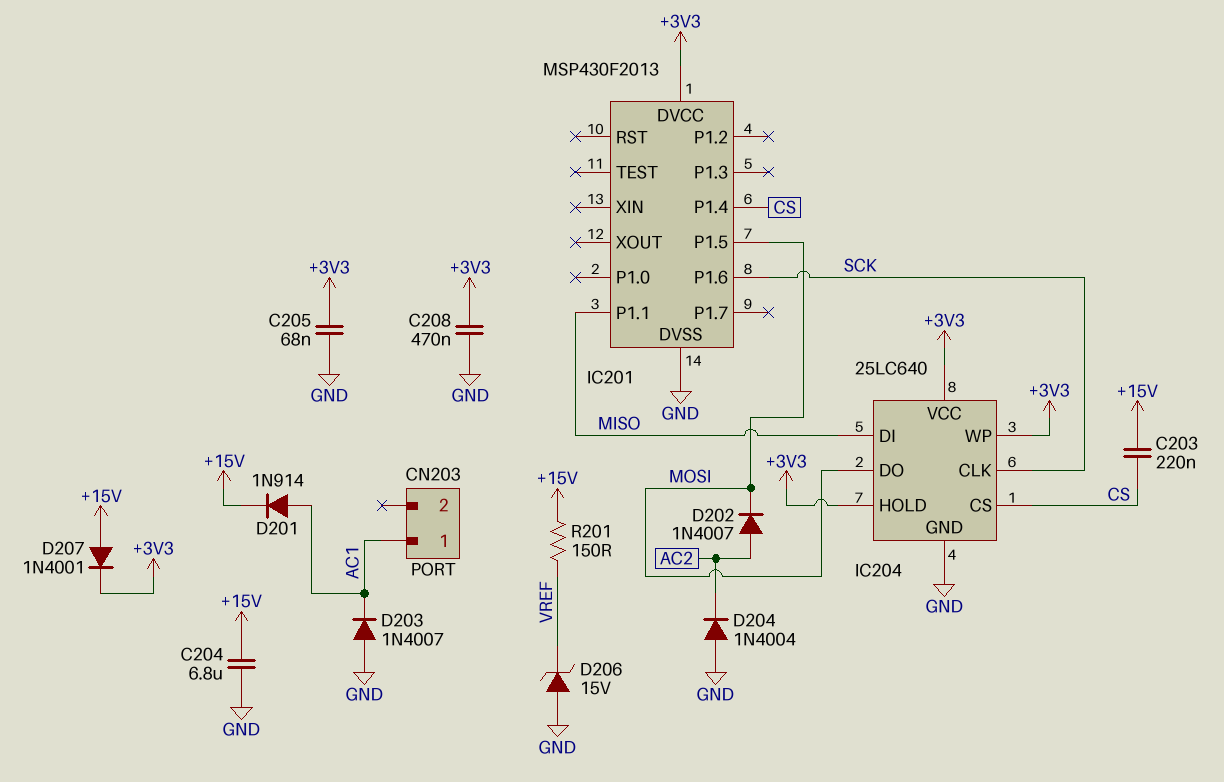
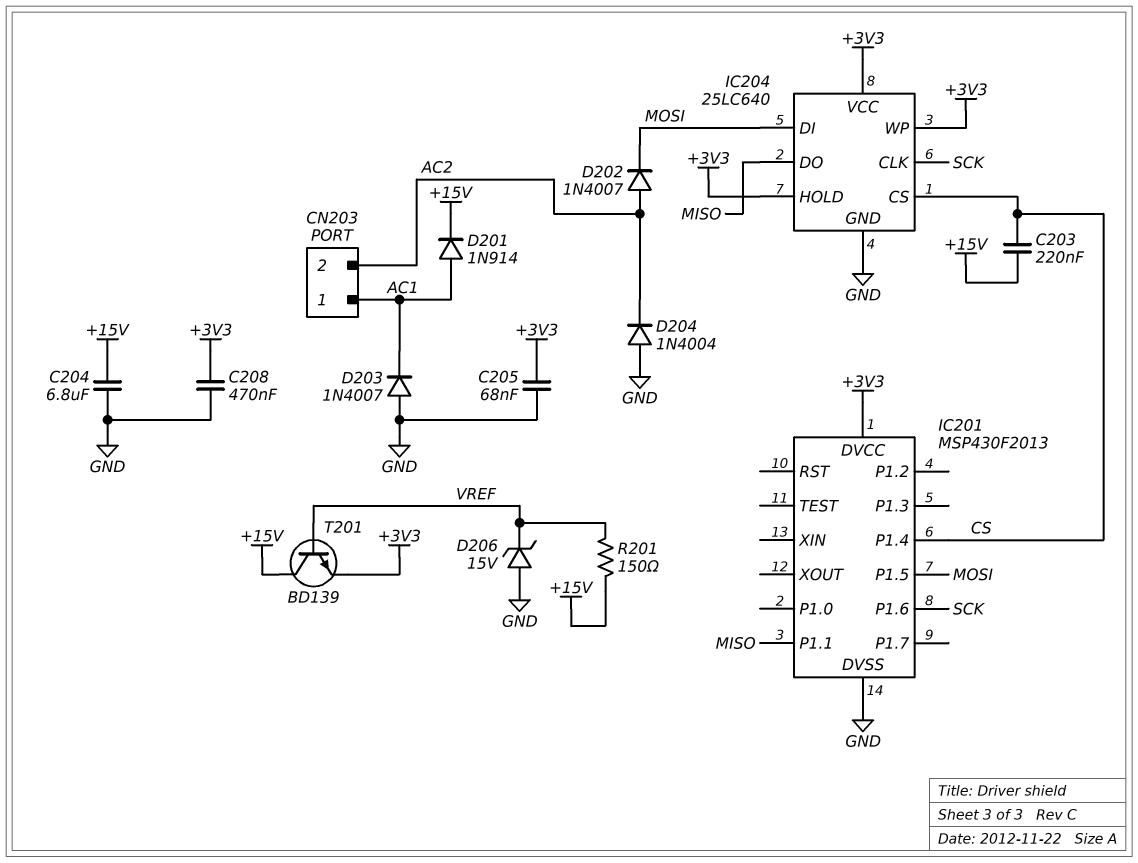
CN203 pin 2: none -> AC2
D207: diode 1N4001 (A +15V, K +3V3) -> none
IC204 pin DI: MISO -> MOSI
IC204 pin DO: MOSI -> MISO
T201: none -> NPN BD139 (B VREF, C +15V, E +3V3)

